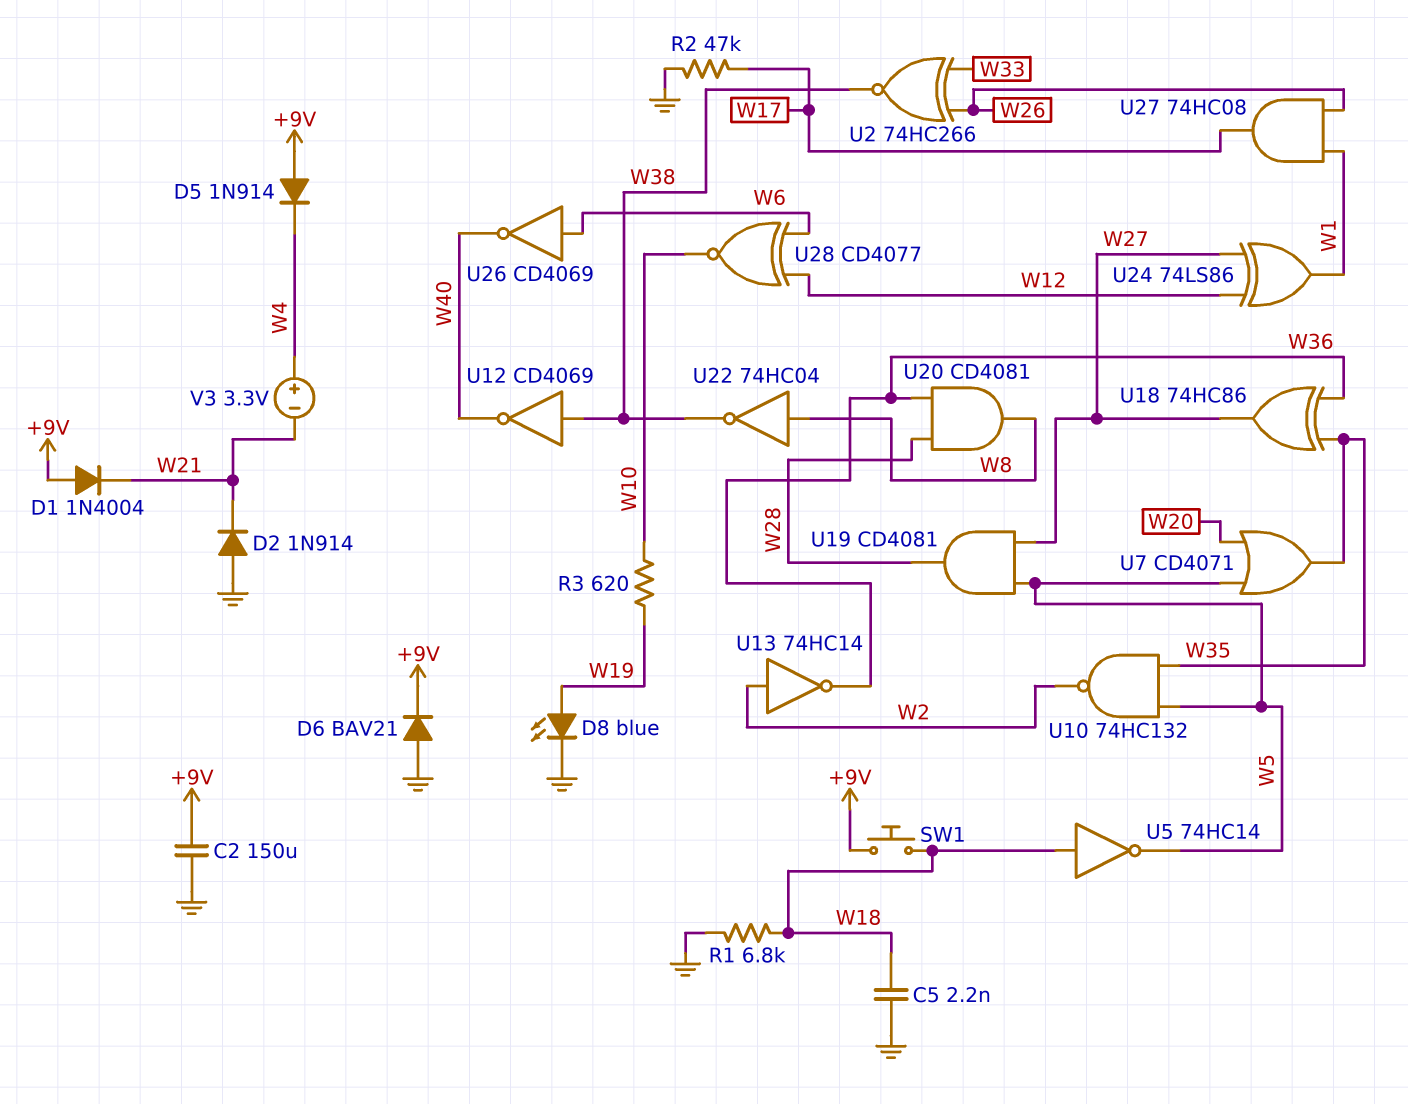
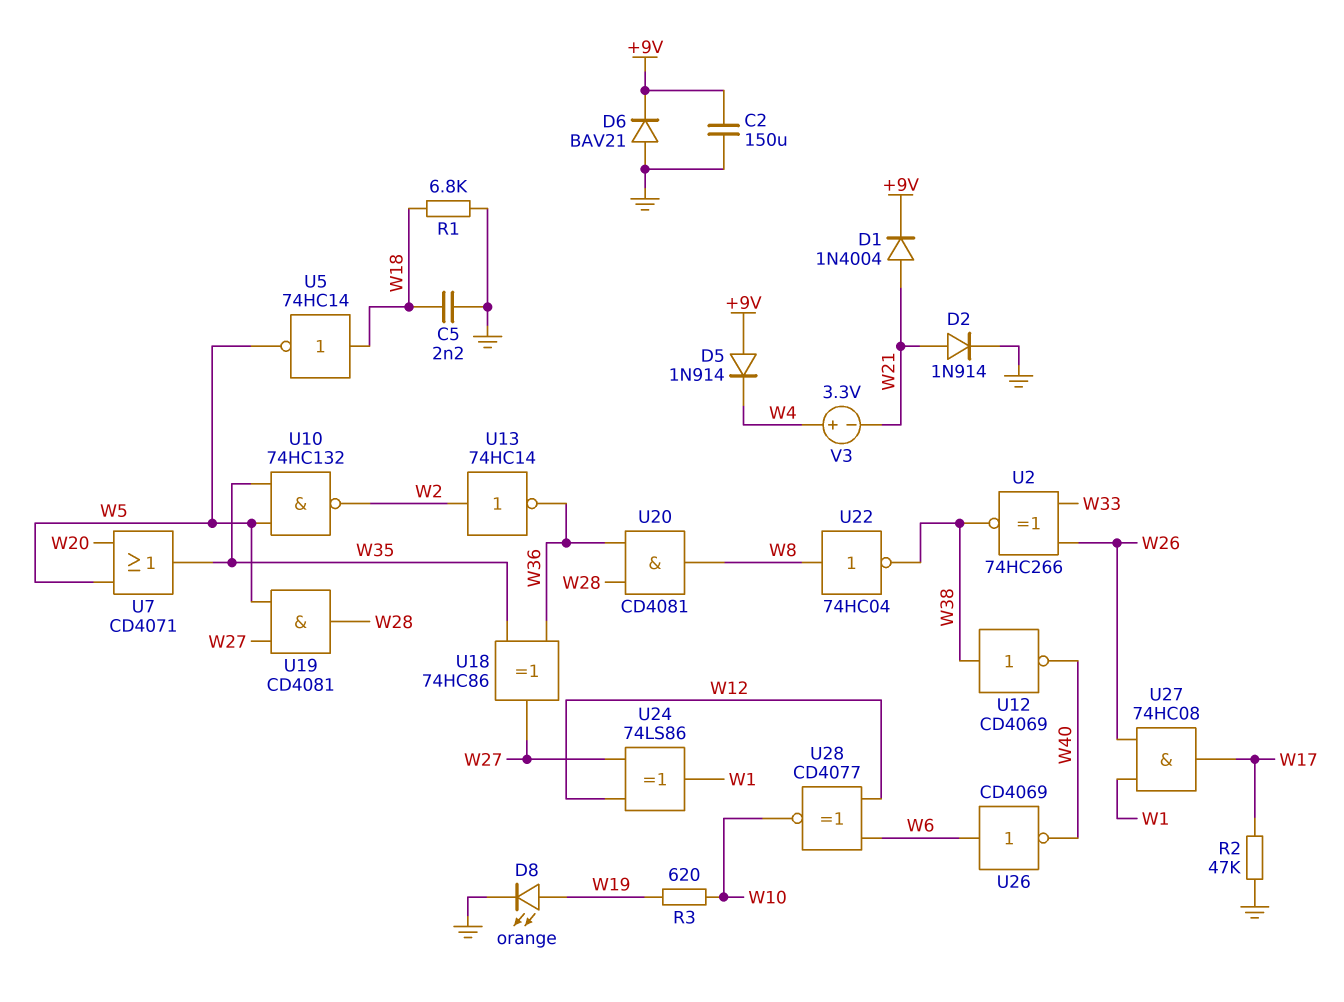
D1: diode 1N4004 (A +9V, K W21) -> diode 1N4004 (A W21, K +9V)
D2: diode 1N914 (A GND, K W21) -> diode 1N914 (A W21, K GND)
D8: LED blue (A W19, K GND) -> LED orange (A W19, K GND)
SW1: button (+9V, W18) -> none

